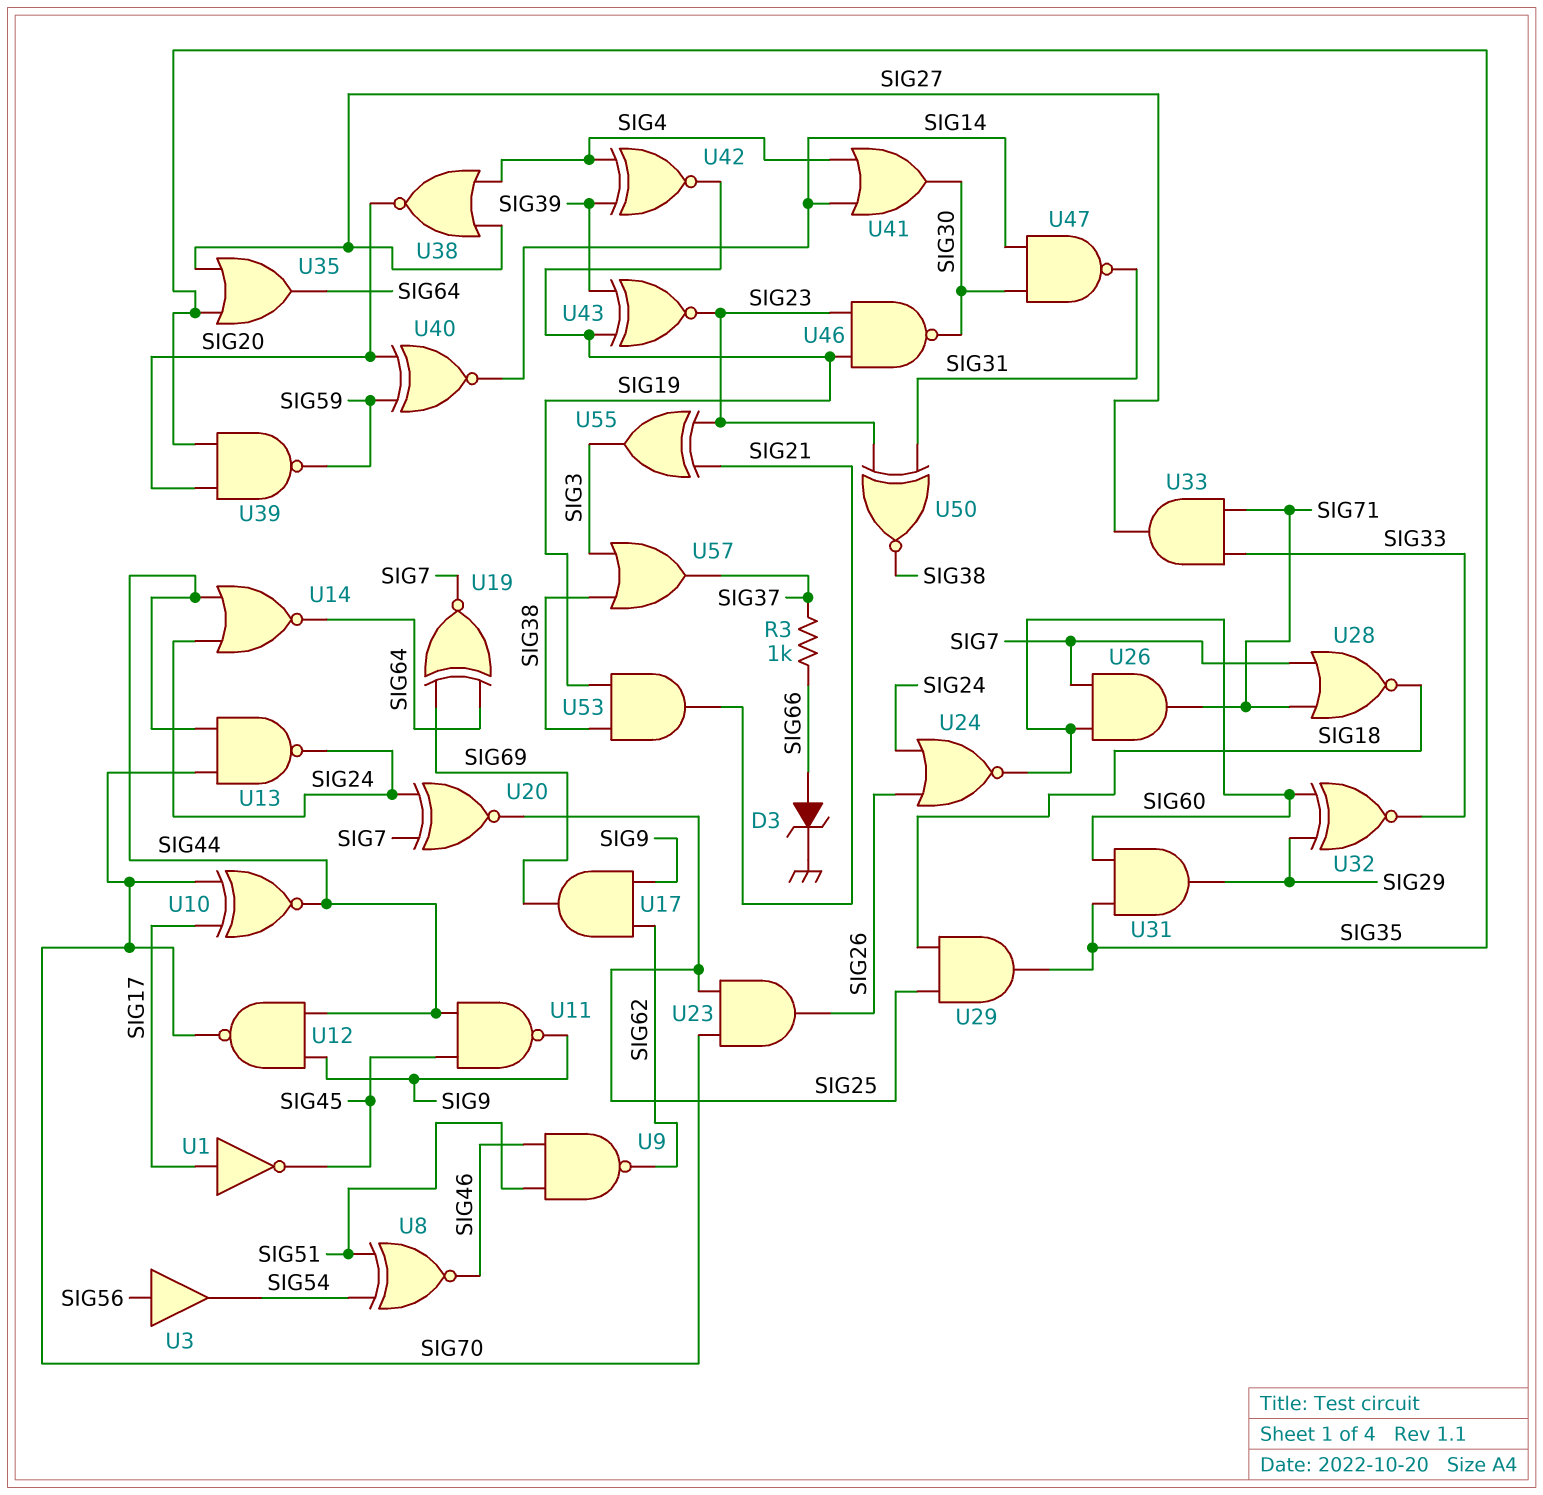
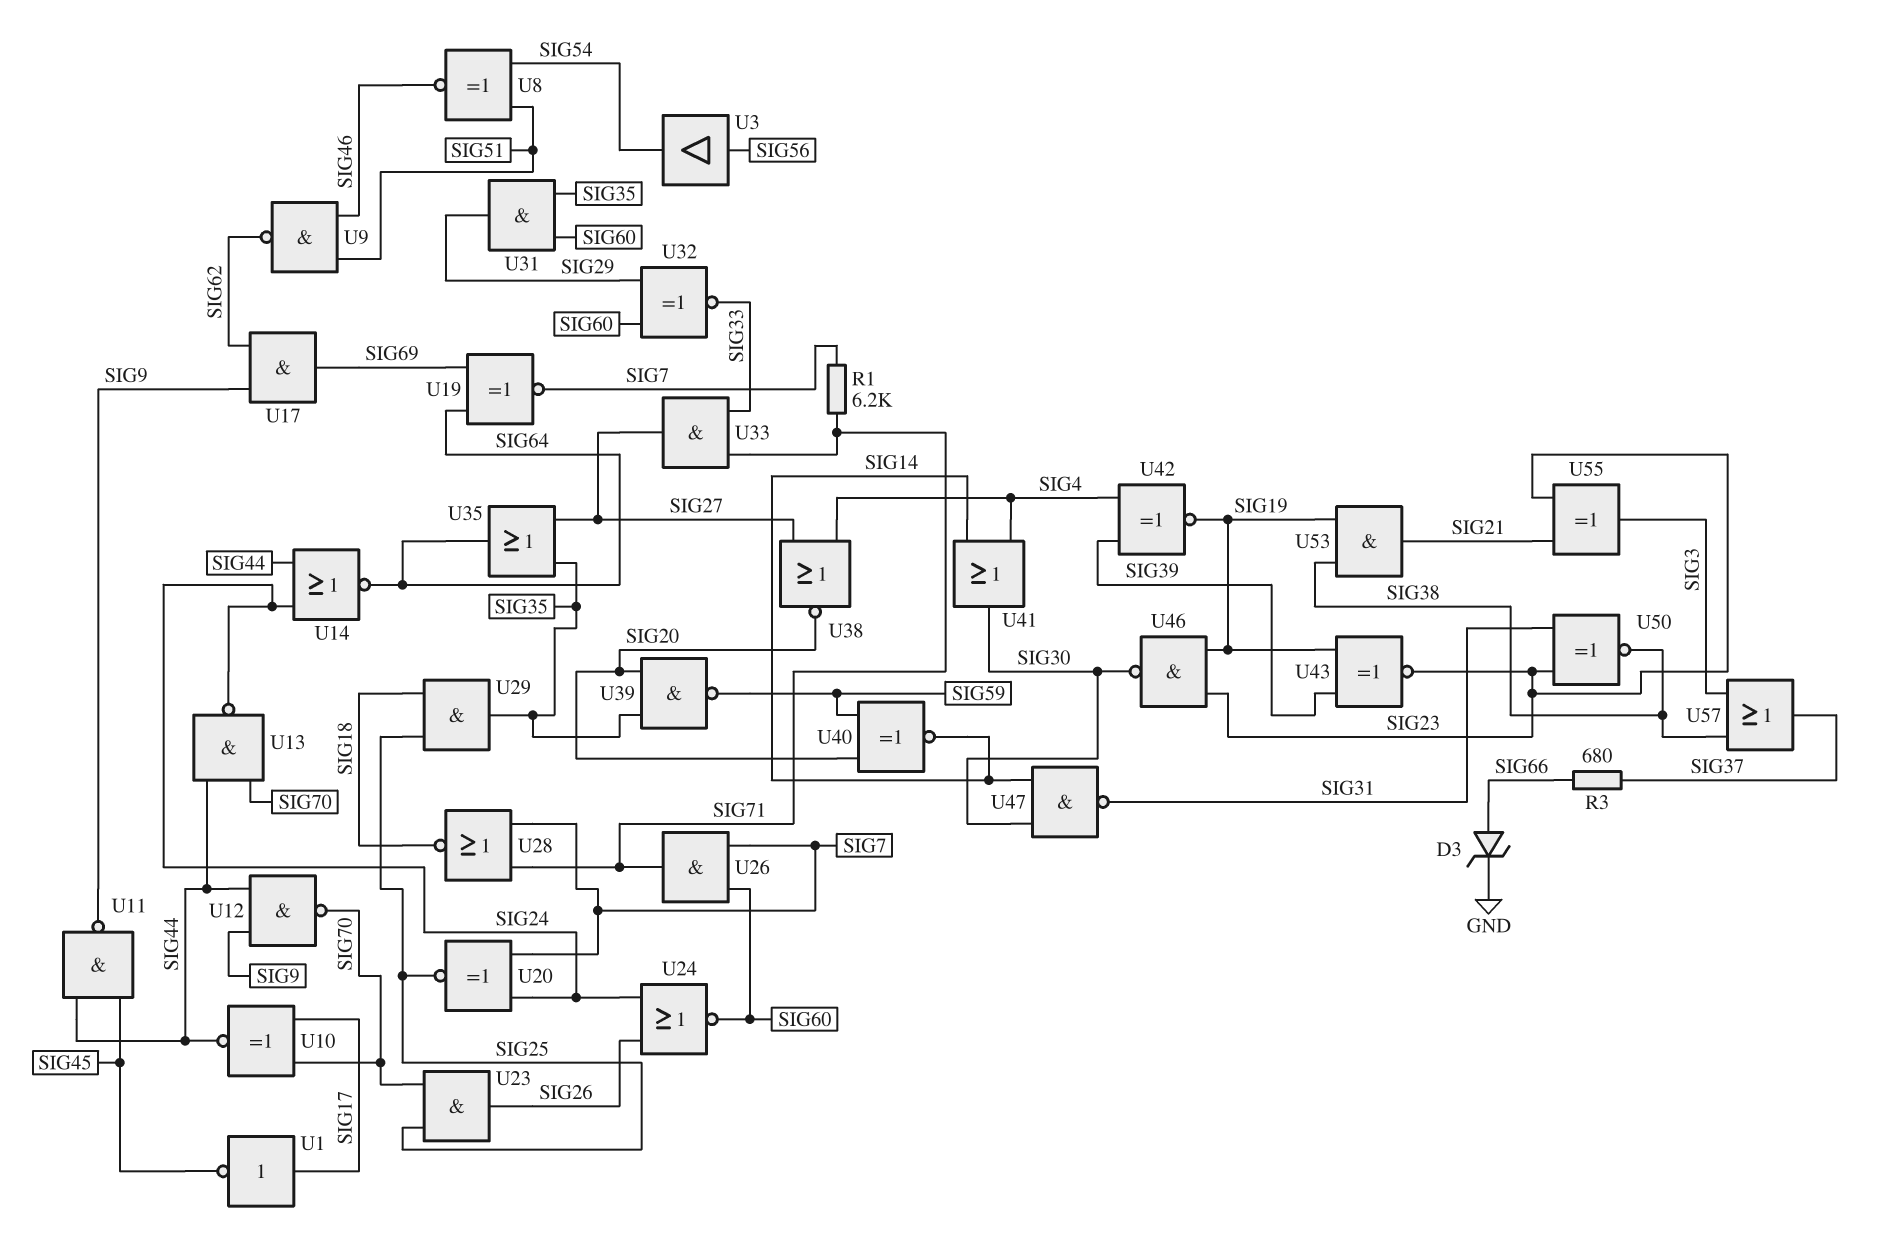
R1: none -> 6.2k (SIG7, SIG71)
R3: 1k (SIG37, SIG66) -> 680 (SIG37, SIG66)

